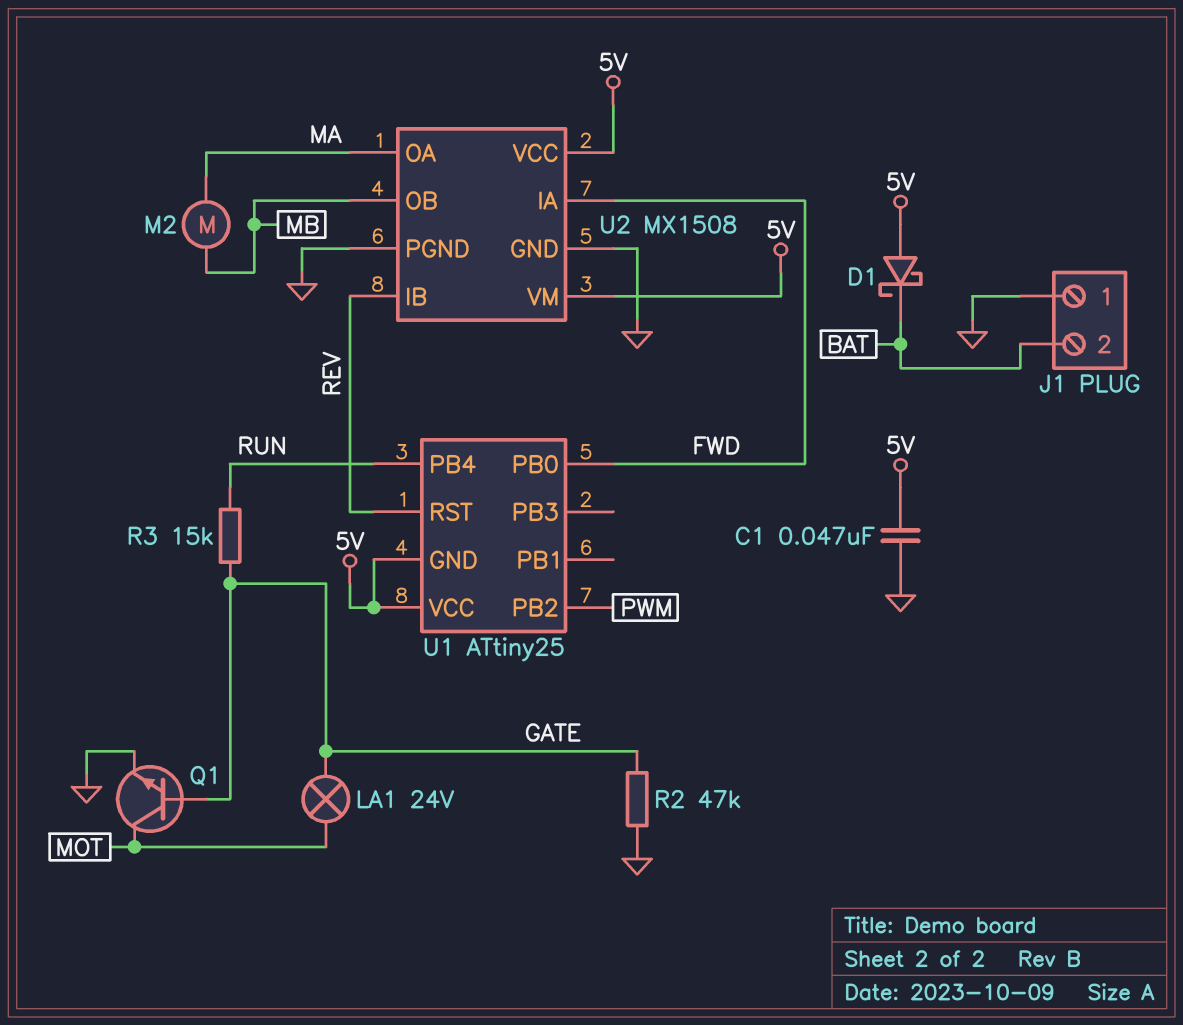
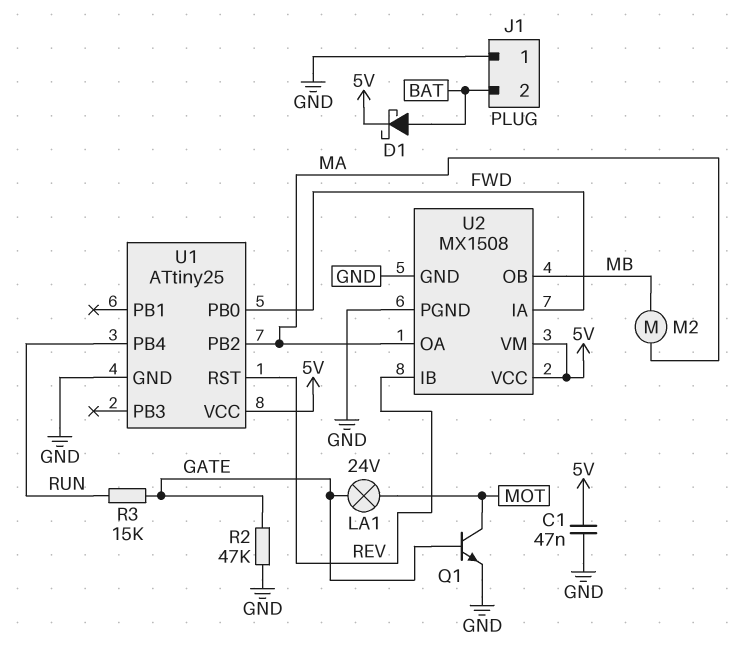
D1: schottky (A 5V, K BAT) -> schottky (A BAT, K 5V)
U1 pin GND: 5V -> GND
U1 pin PB2: PWM -> MA

